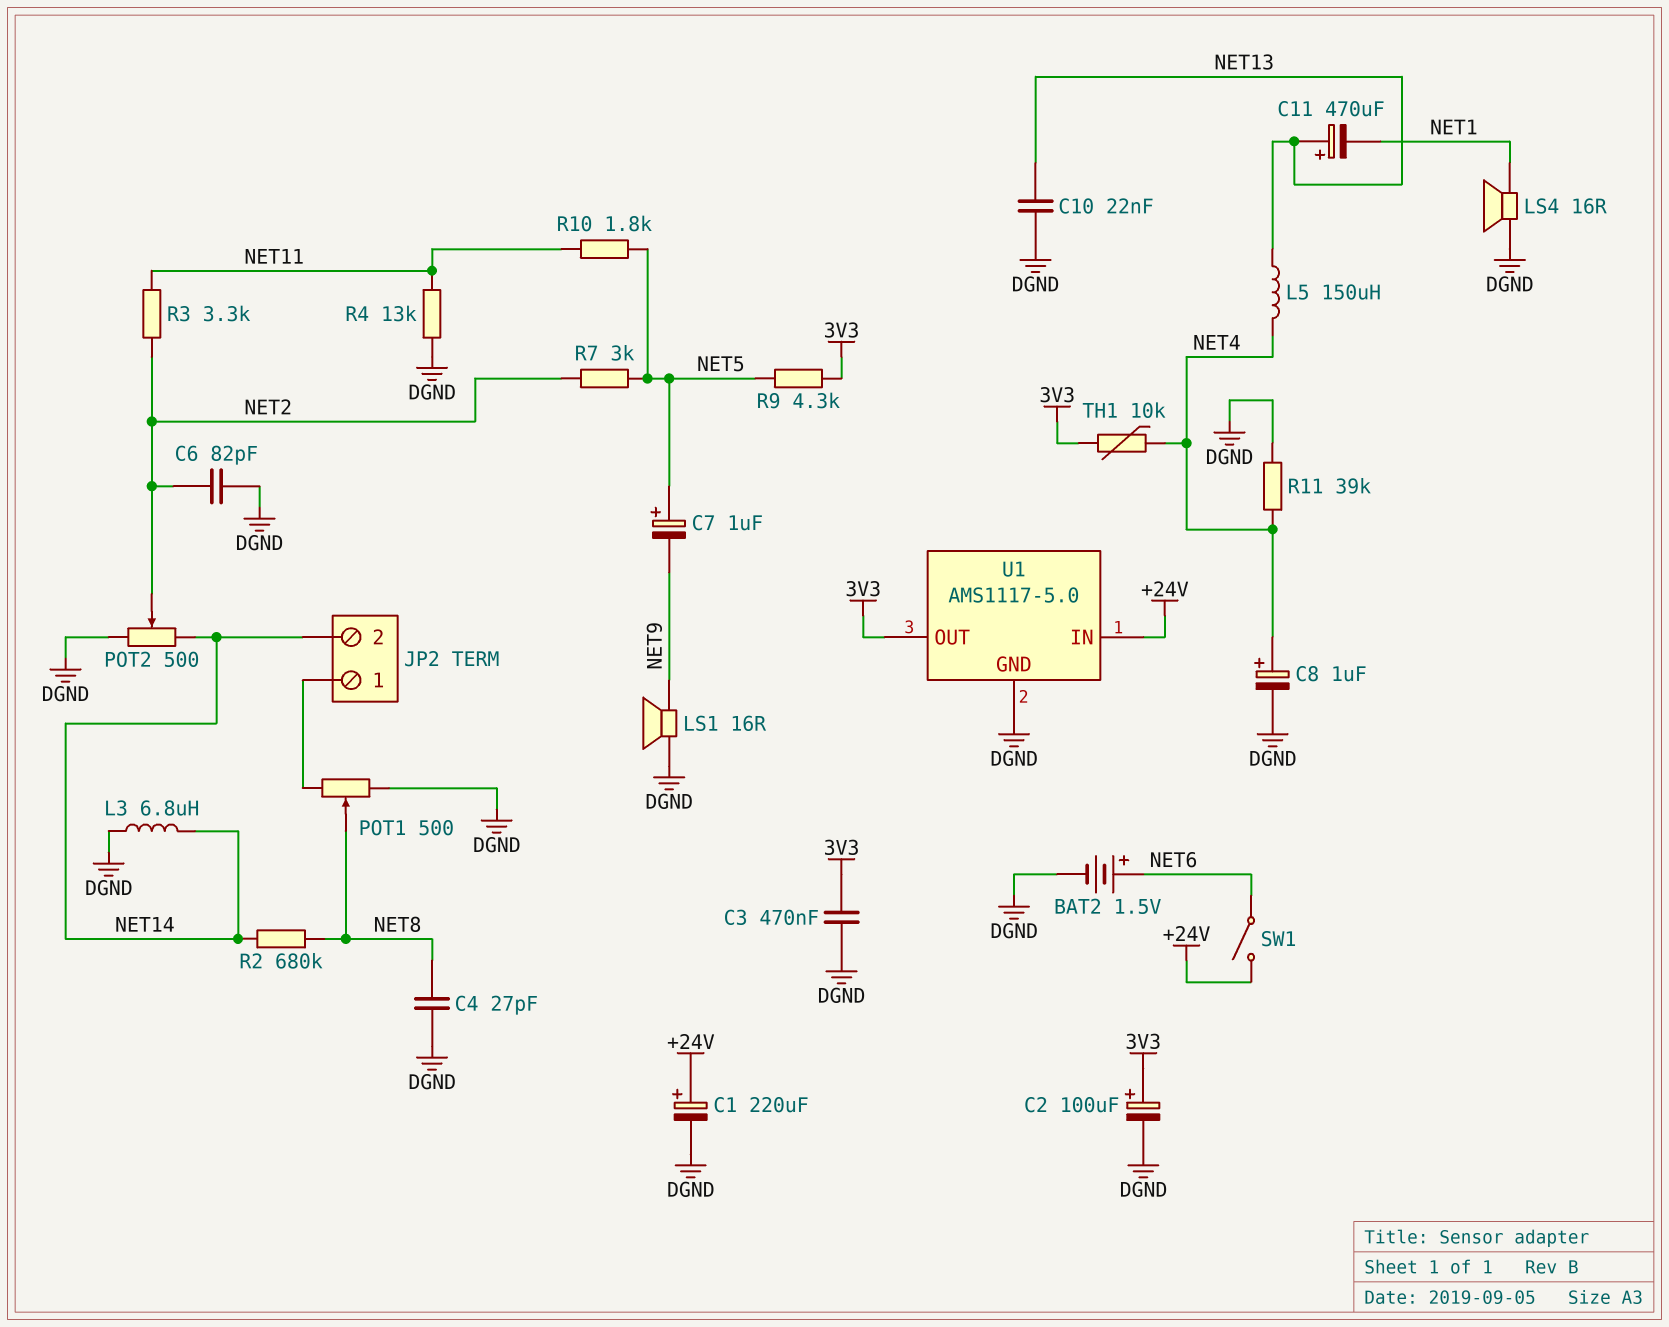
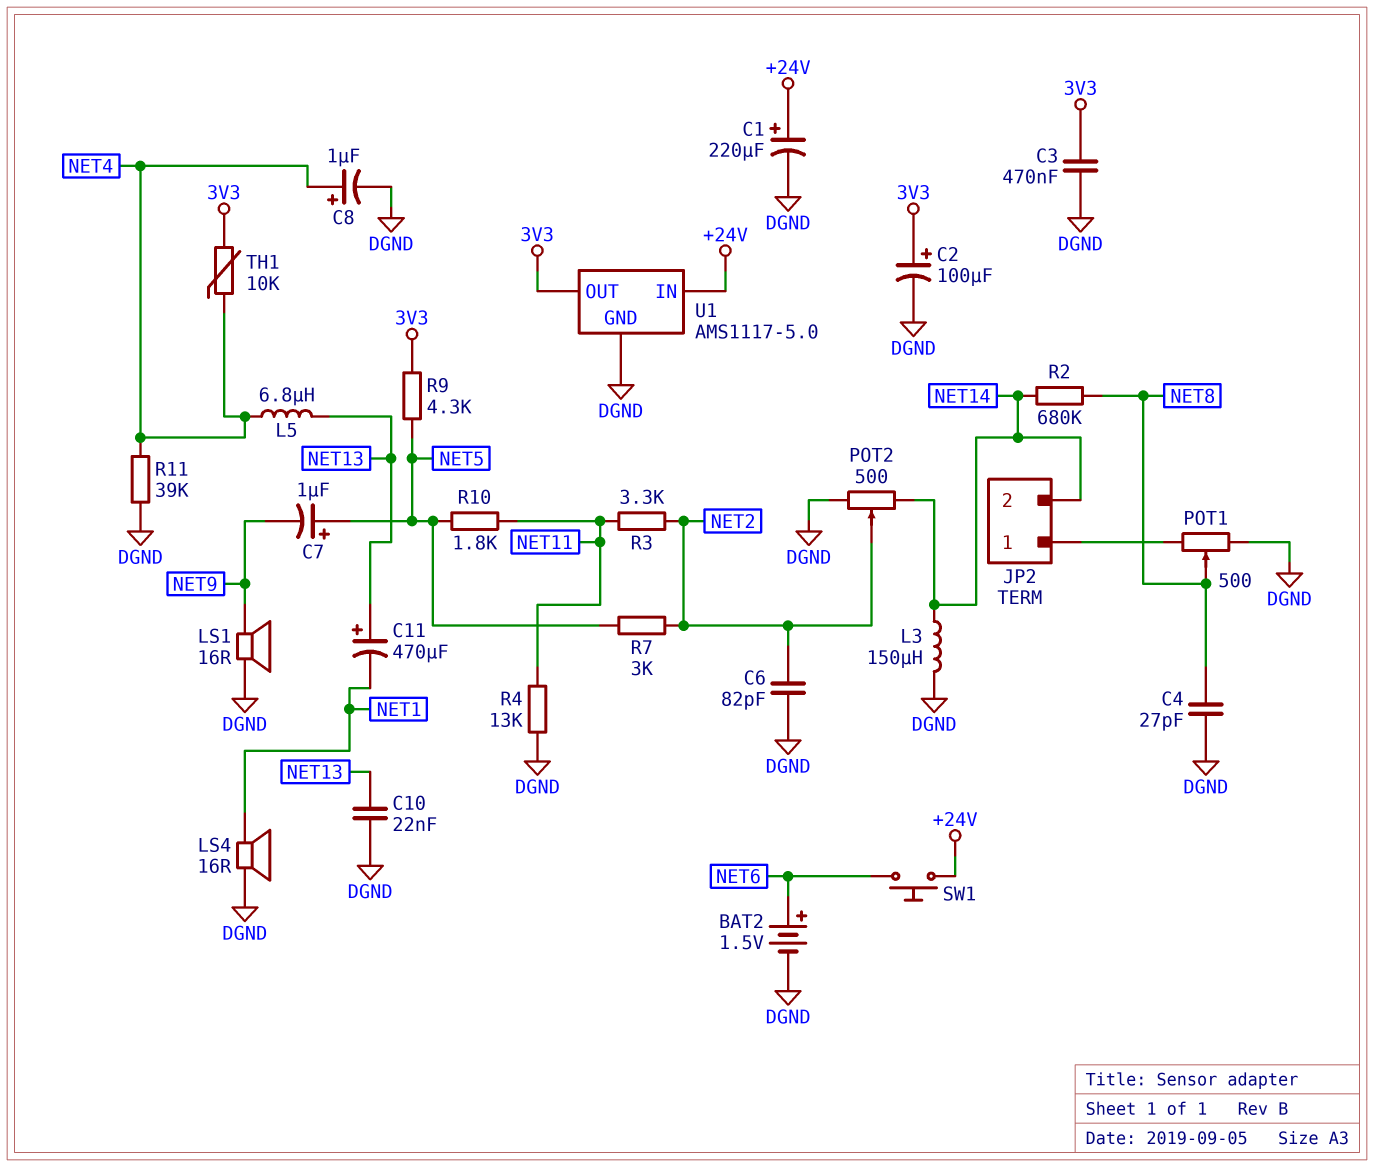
L3: 6.8uH (DGND, NET14) -> 150uH (DGND, NET14)
L5: 150uH (NET4, NET13) -> 6.8uH (NET4, NET13)
SW1: switch (+24V, NET6) -> button (+24V, NET6)

